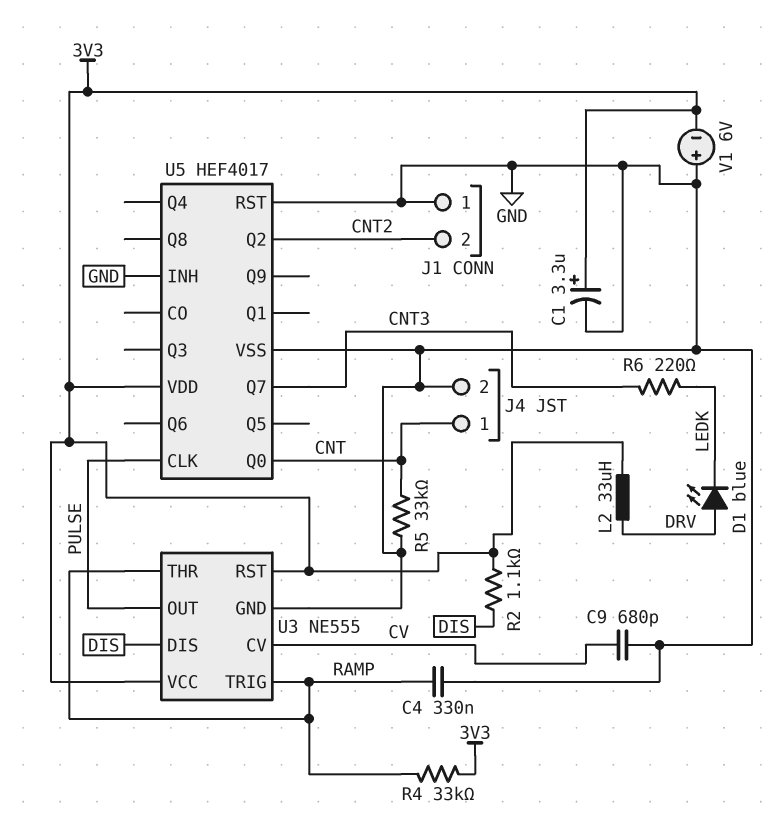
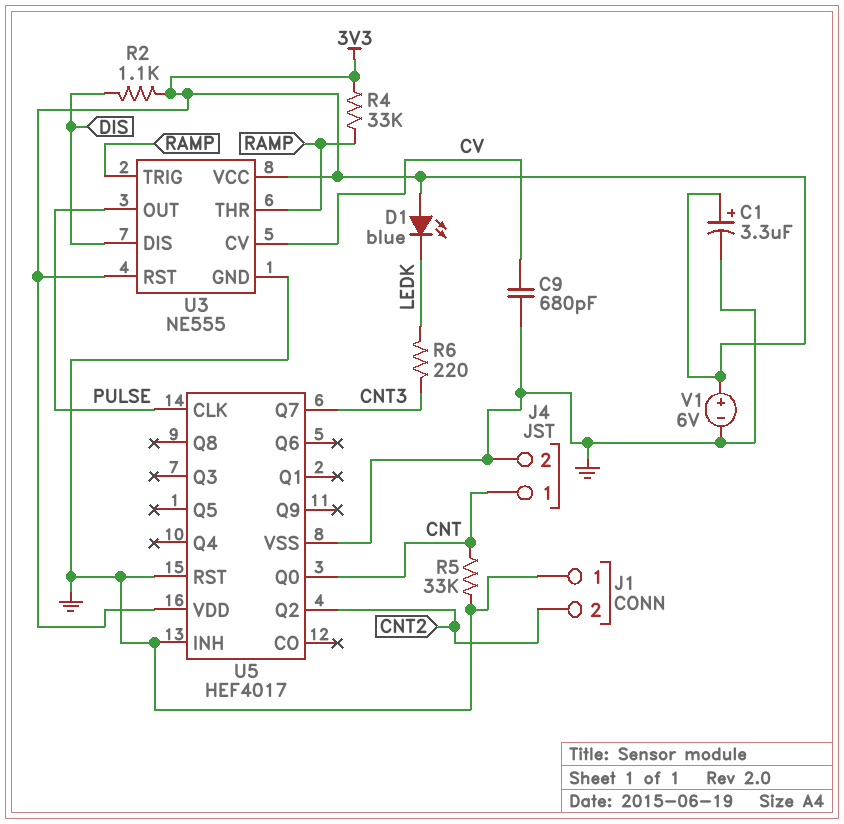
C4: 330nF (GND, RAMP) -> none
D1: LED blue (A DRV, K LEDK) -> LED blue (A 3V3, K LEDK)
L2: 33uH (3V3, DRV) -> none
V1: 6V (plus GND, minus 3V3) -> 6V (plus 3V3, minus GND)

